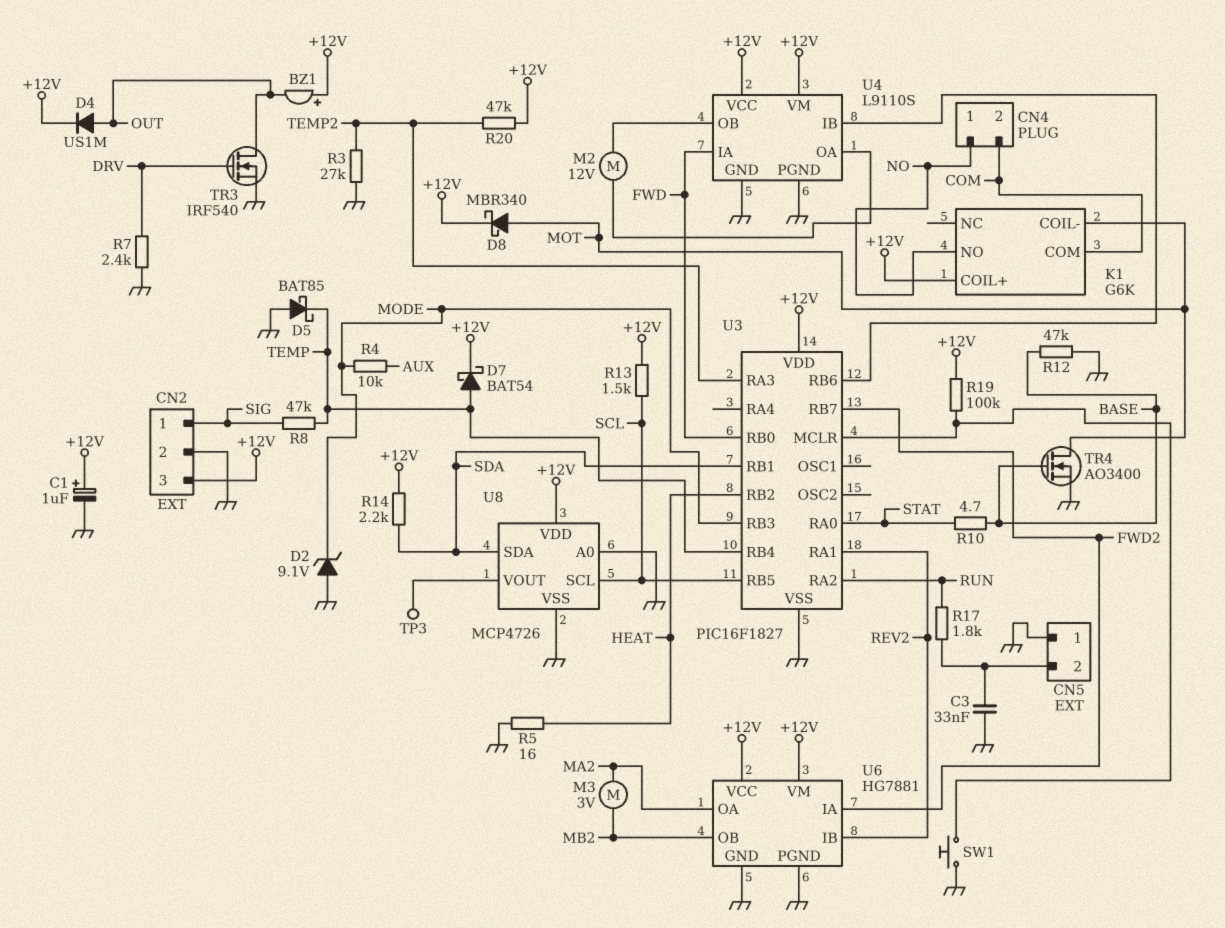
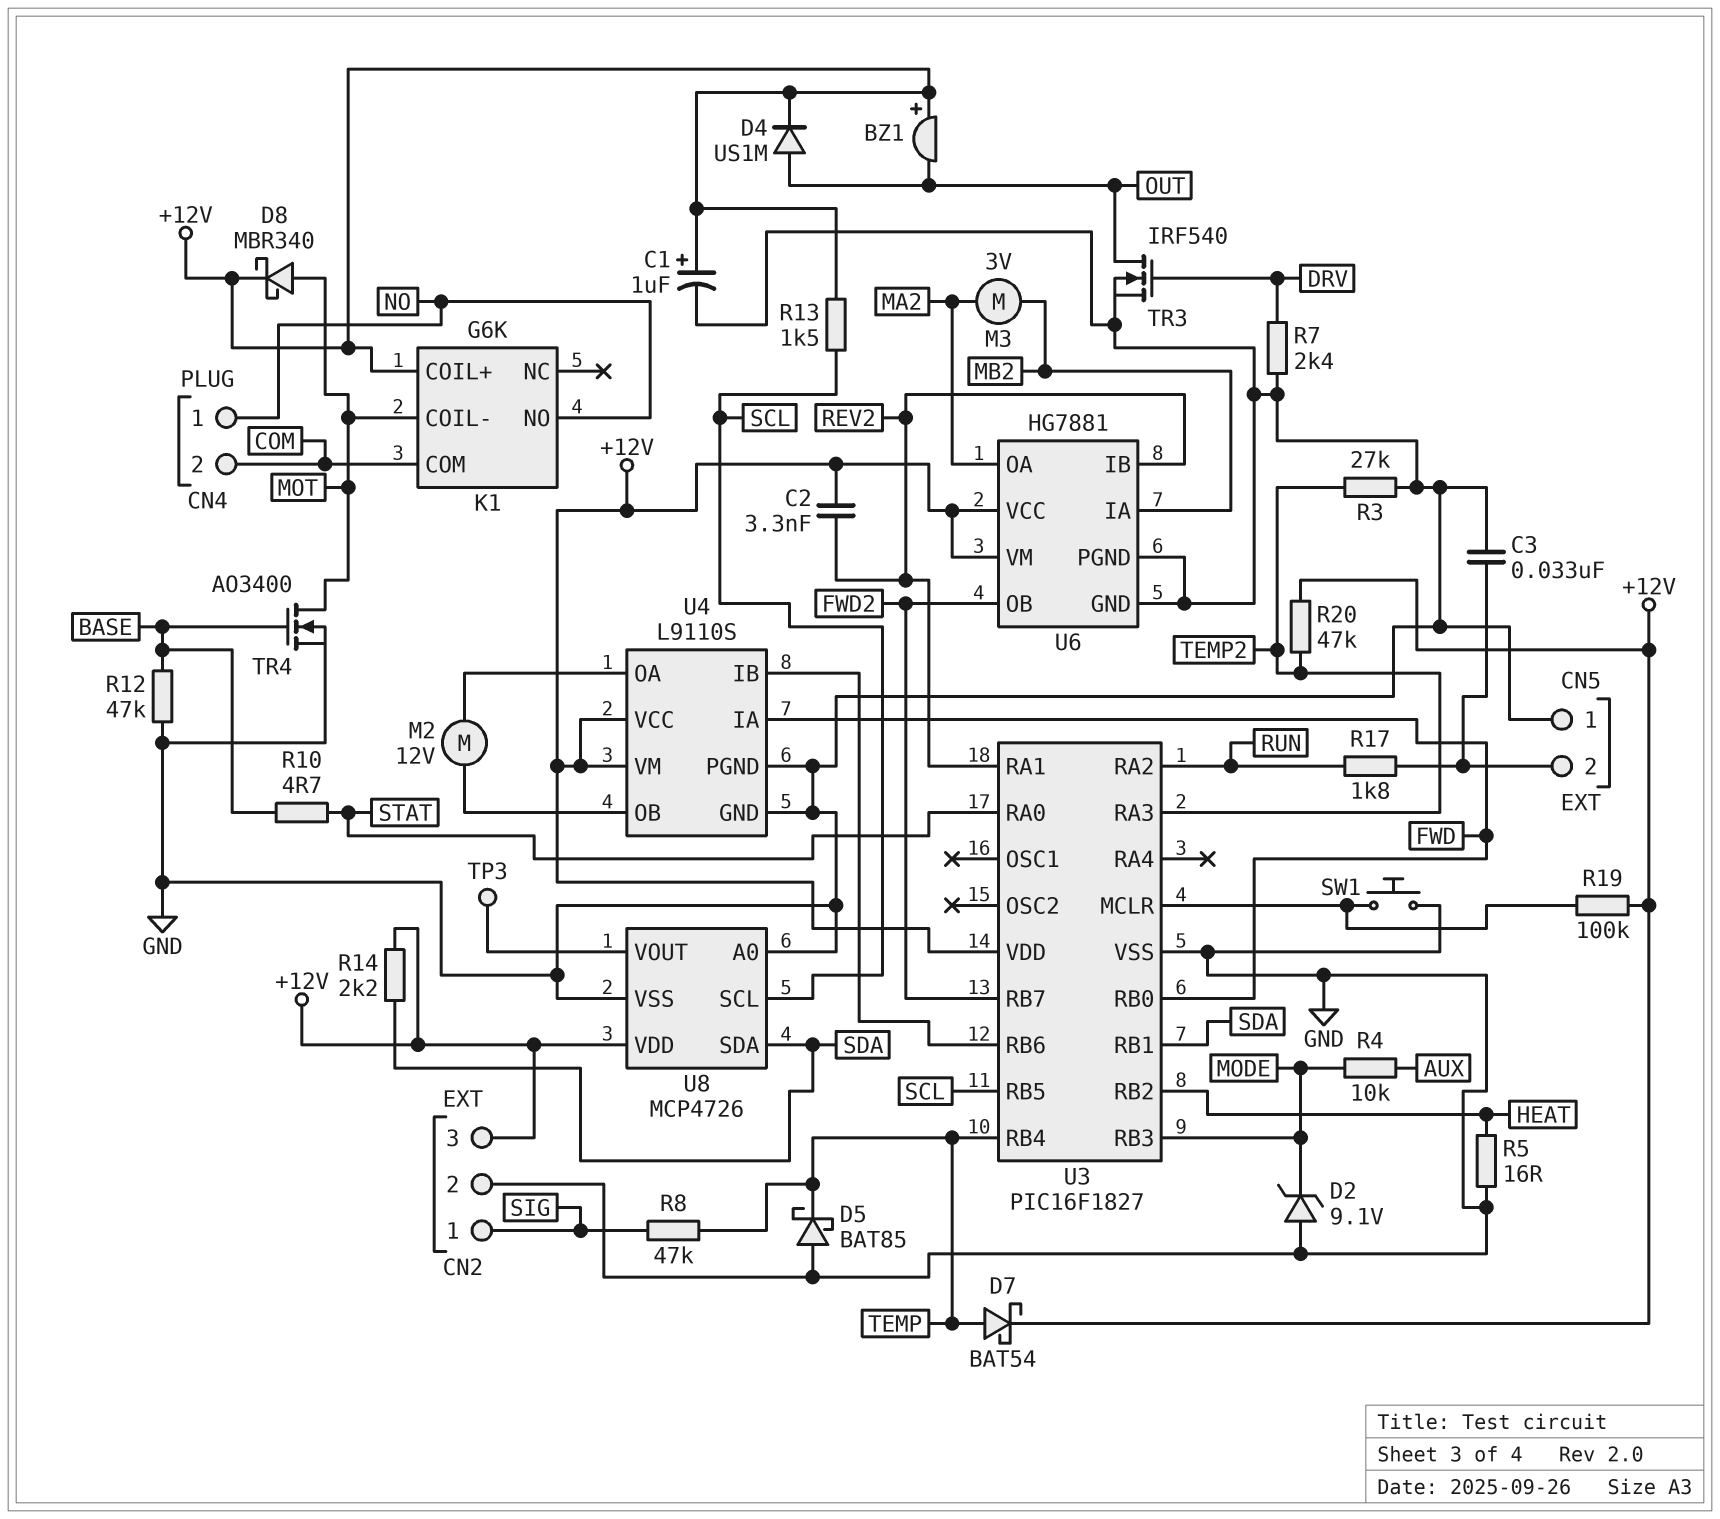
C2: none -> 3.3nF (+12V, REV2)
U6 pin IA: FWD2 -> MB2
U6 pin OB: MB2 -> FWD2

